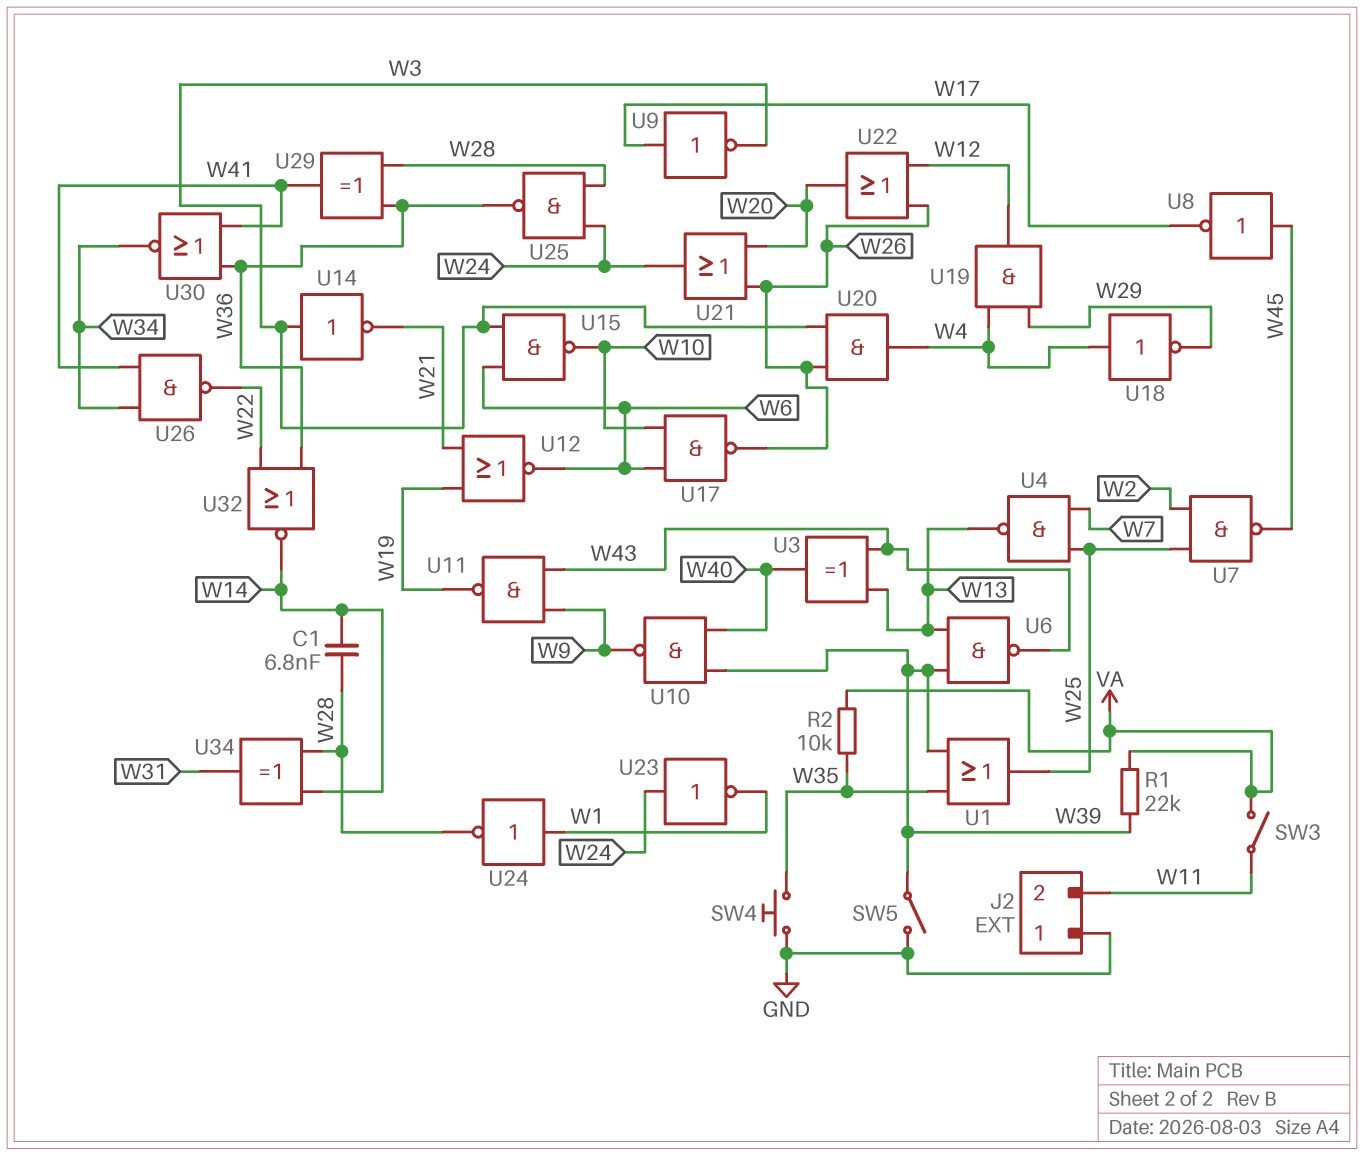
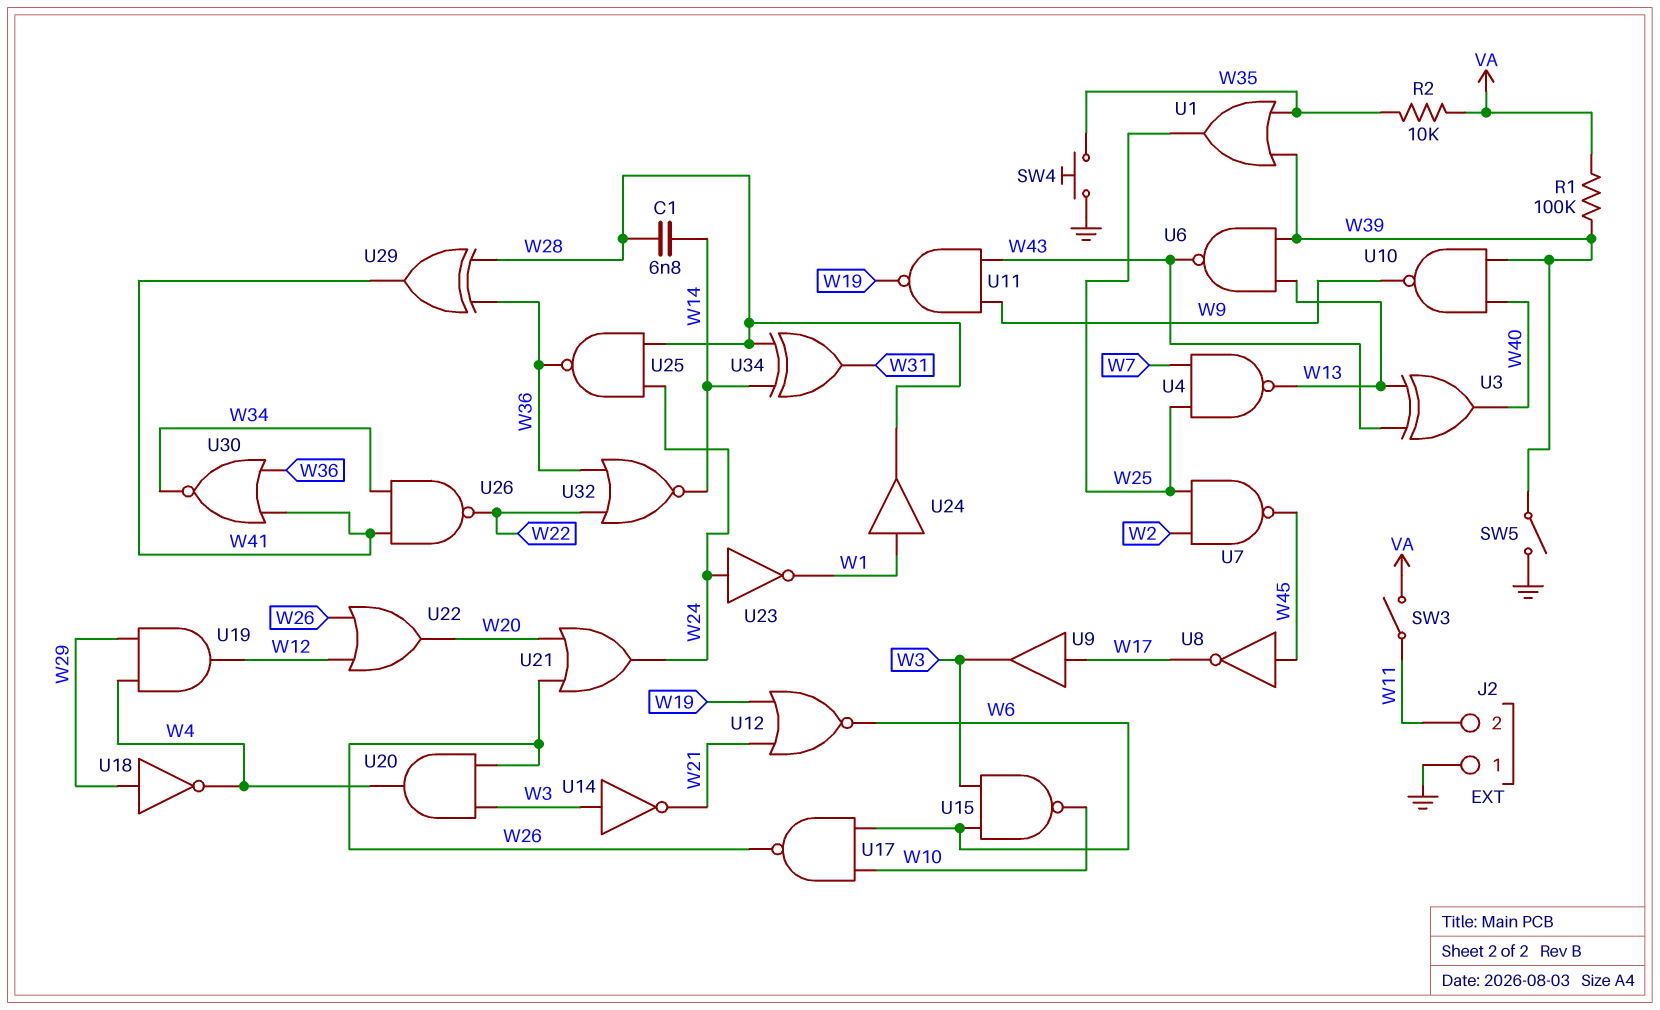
R1: 22k (VA, W39) -> 100k (VA, W39)
U9: NOT (in W17, out W3) -> buffer (in W17, out W3)
U18: NOT (in W4, out W29) -> NOT (in W29, out W4)
U24: NOT (in W1, out W28) -> buffer (in W1, out W28)

